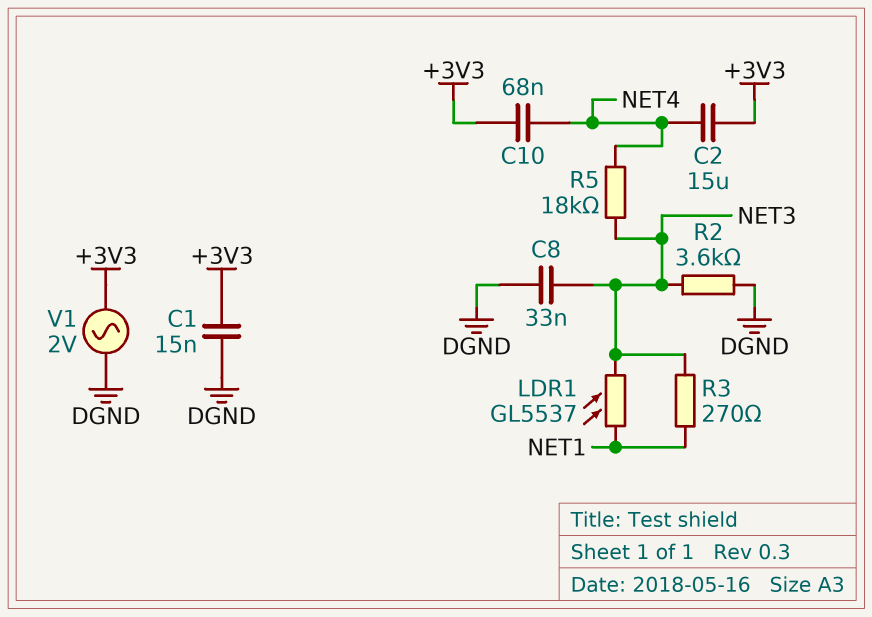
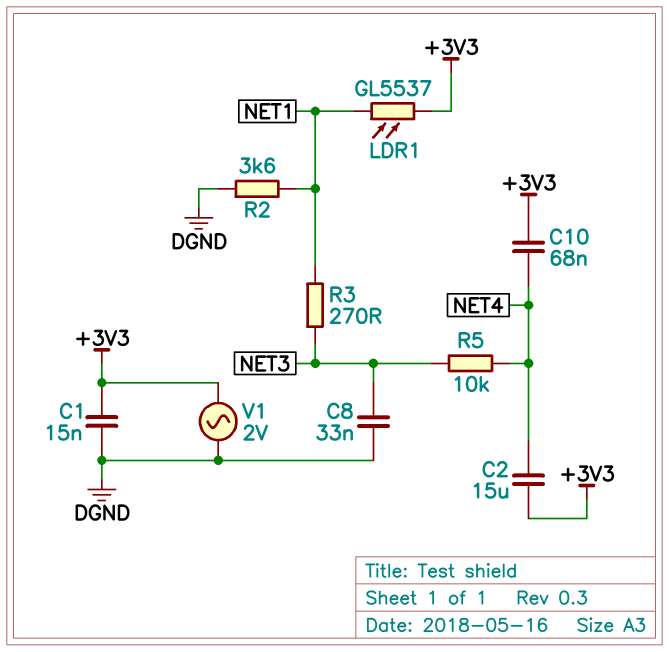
LDR1: GL5537 (NET1, NET3) -> GL5537 (+3V3, NET1)
R2: 3.6k (DGND, NET3) -> 3.6k (DGND, NET1)
R5: 18k (NET3, NET4) -> 10k (NET3, NET4)

